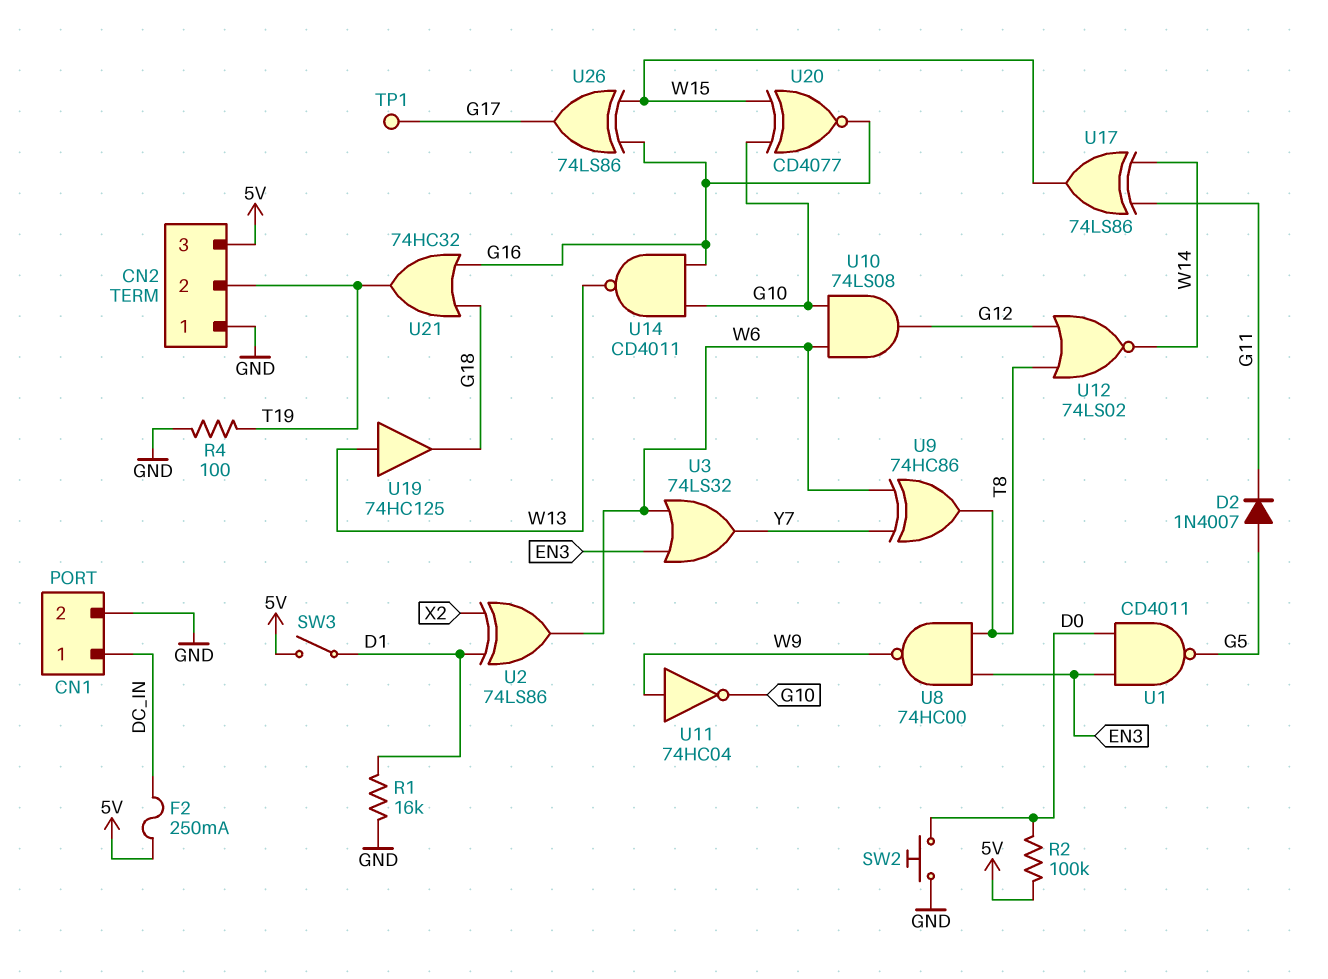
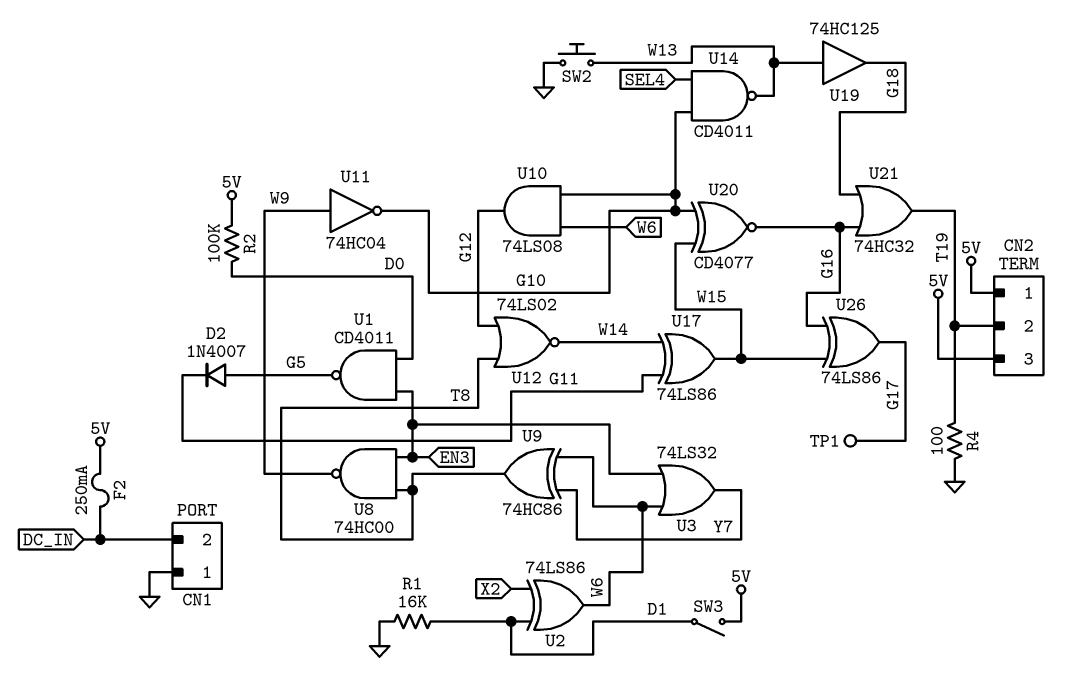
CN1 pin 1: DC_IN -> GND
CN1 pin 2: GND -> DC_IN
CN2 pin 1: GND -> 5V
SW2: button (D0, GND) -> button (GND, W13)
U14: NAND CD4011 (in G10, in G16, out W13) -> NAND CD4011 (in G10, in SEL4, out W13)

